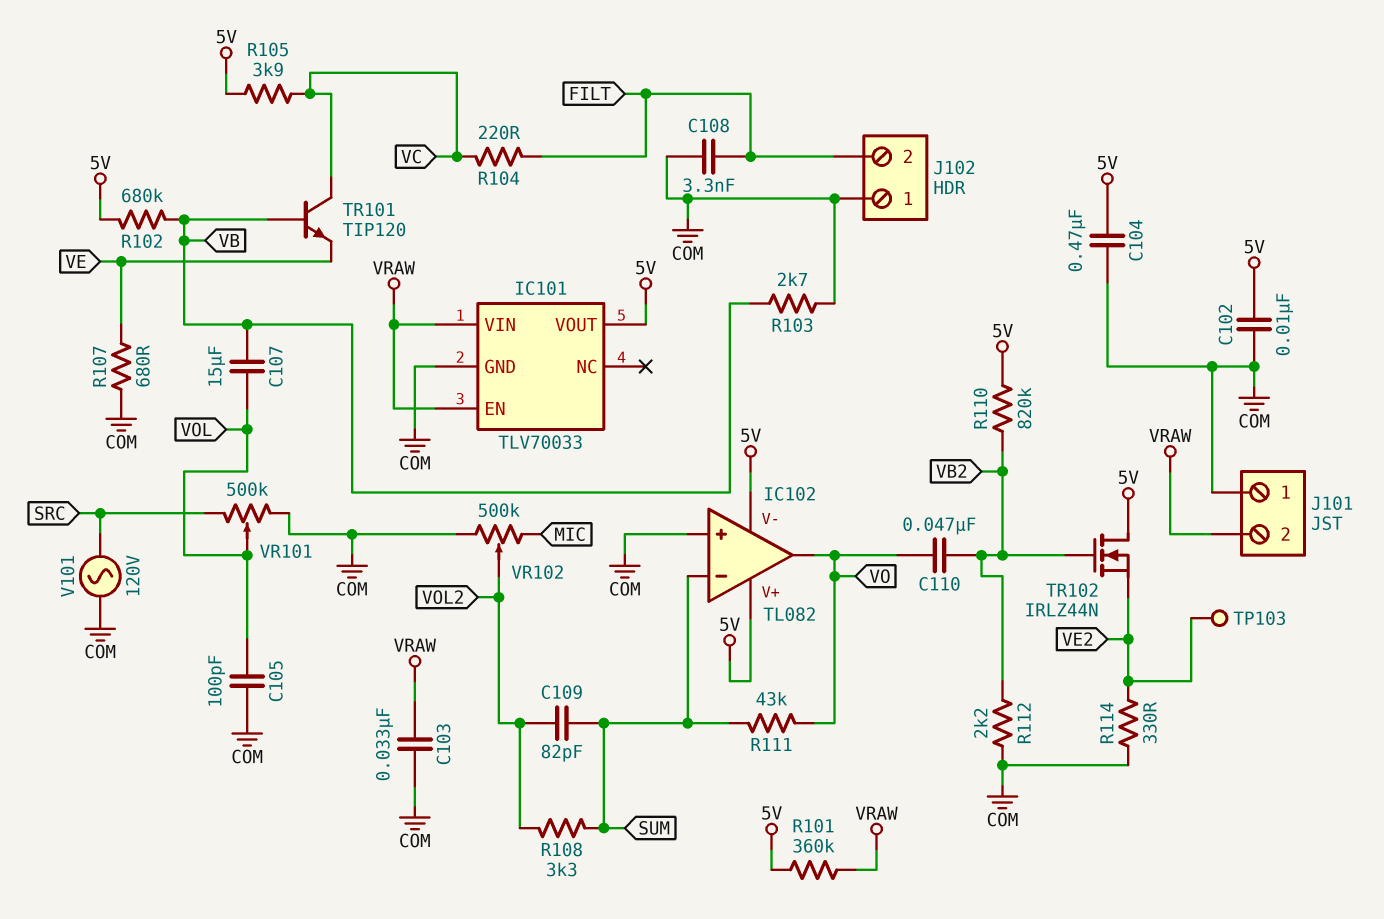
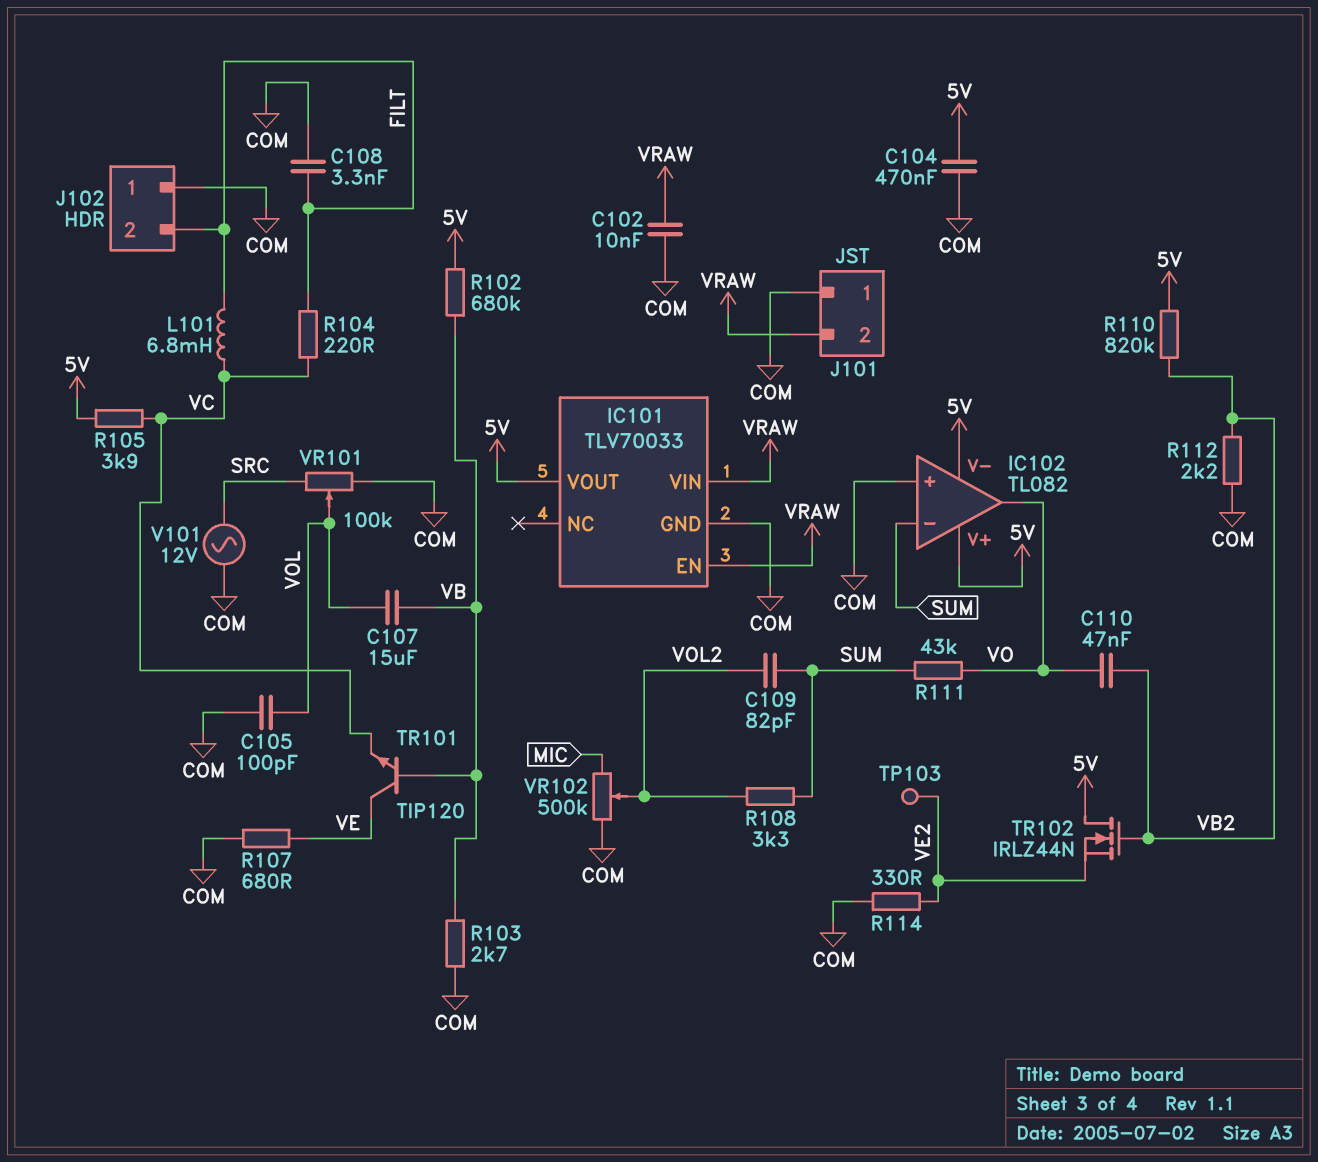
C102: 10nF (5V, COM) -> 10nF (COM, VRAW)
C103: 33nF (COM, VRAW) -> none
L101: none -> 6.8mH (FILT, VC)
R101: 360k (5V, VRAW) -> none
TR101: NPN TIP120 (B VB, C VC, E VE) -> NPN TIP120 (B VB, C VE, E VC)
V101: AC 120V (COM, SRC) -> AC 12V (COM, SRC)
VR101: 500k (COM, SRC, wiper VOL) -> 100k (COM, SRC, wiper VOL)

